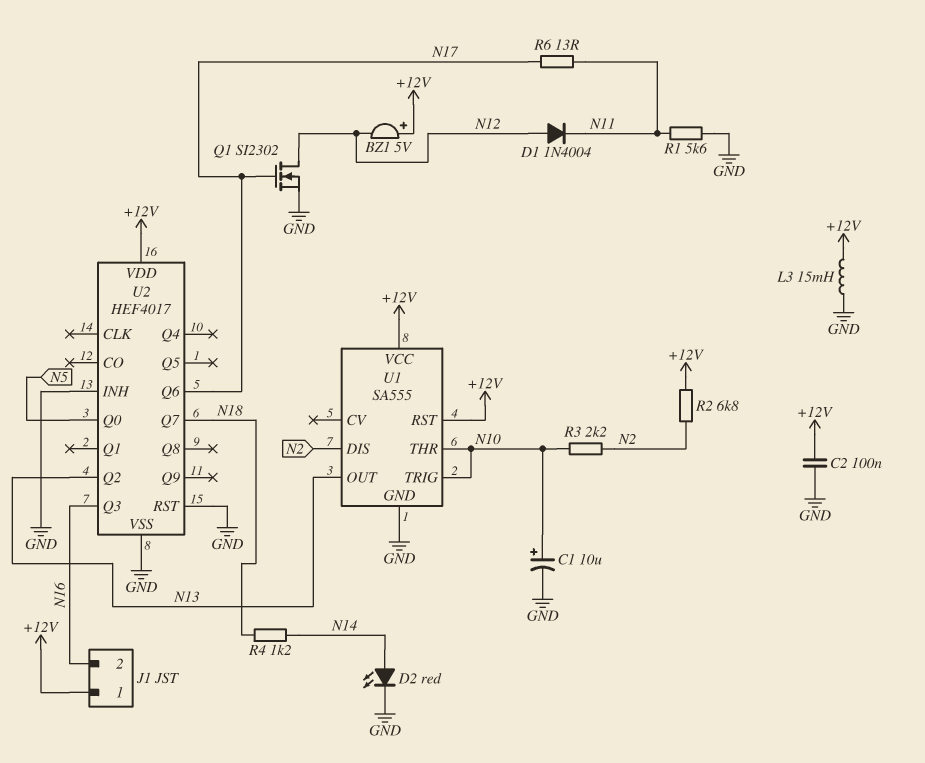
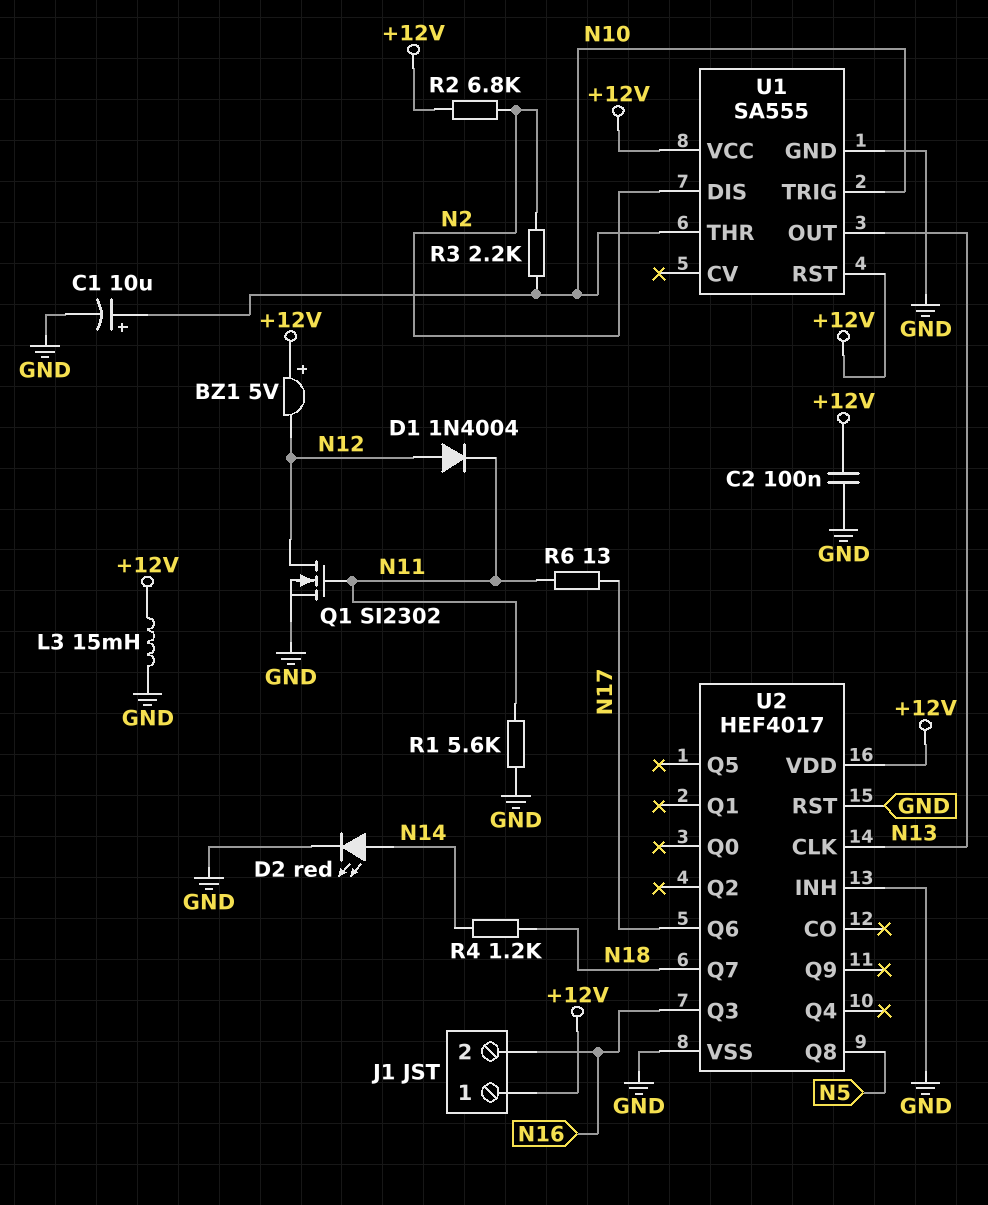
Q1: NMOS SI2302 (G N17, D N12, S GND) -> NMOS SI2302 (G N11, D N12, S GND)
U2 pin CLK: none -> N13
U2 pin Q0: N5 -> none
U2 pin Q2: N13 -> none
U2 pin Q8: none -> N5

